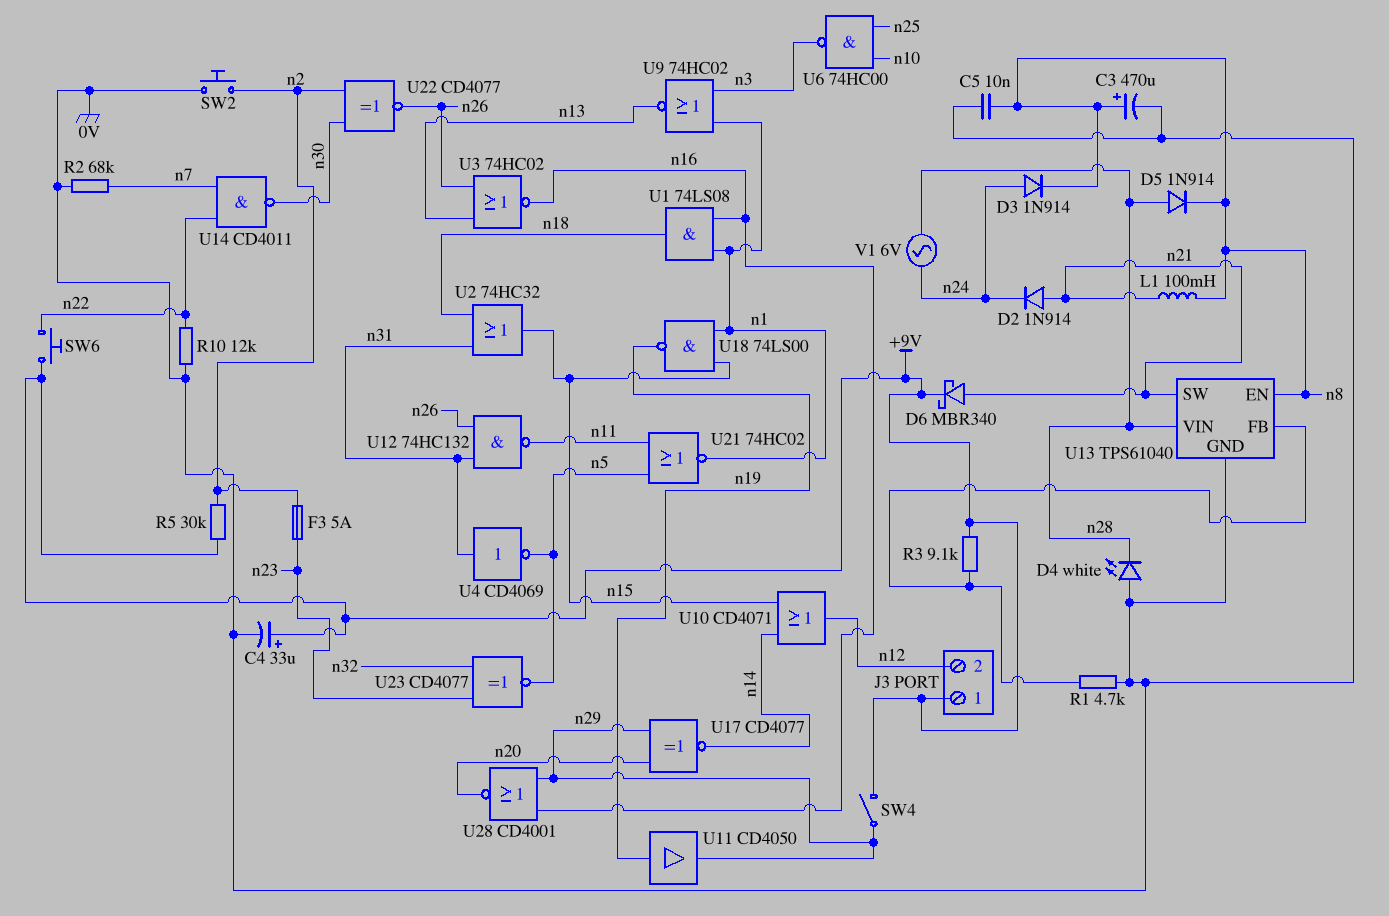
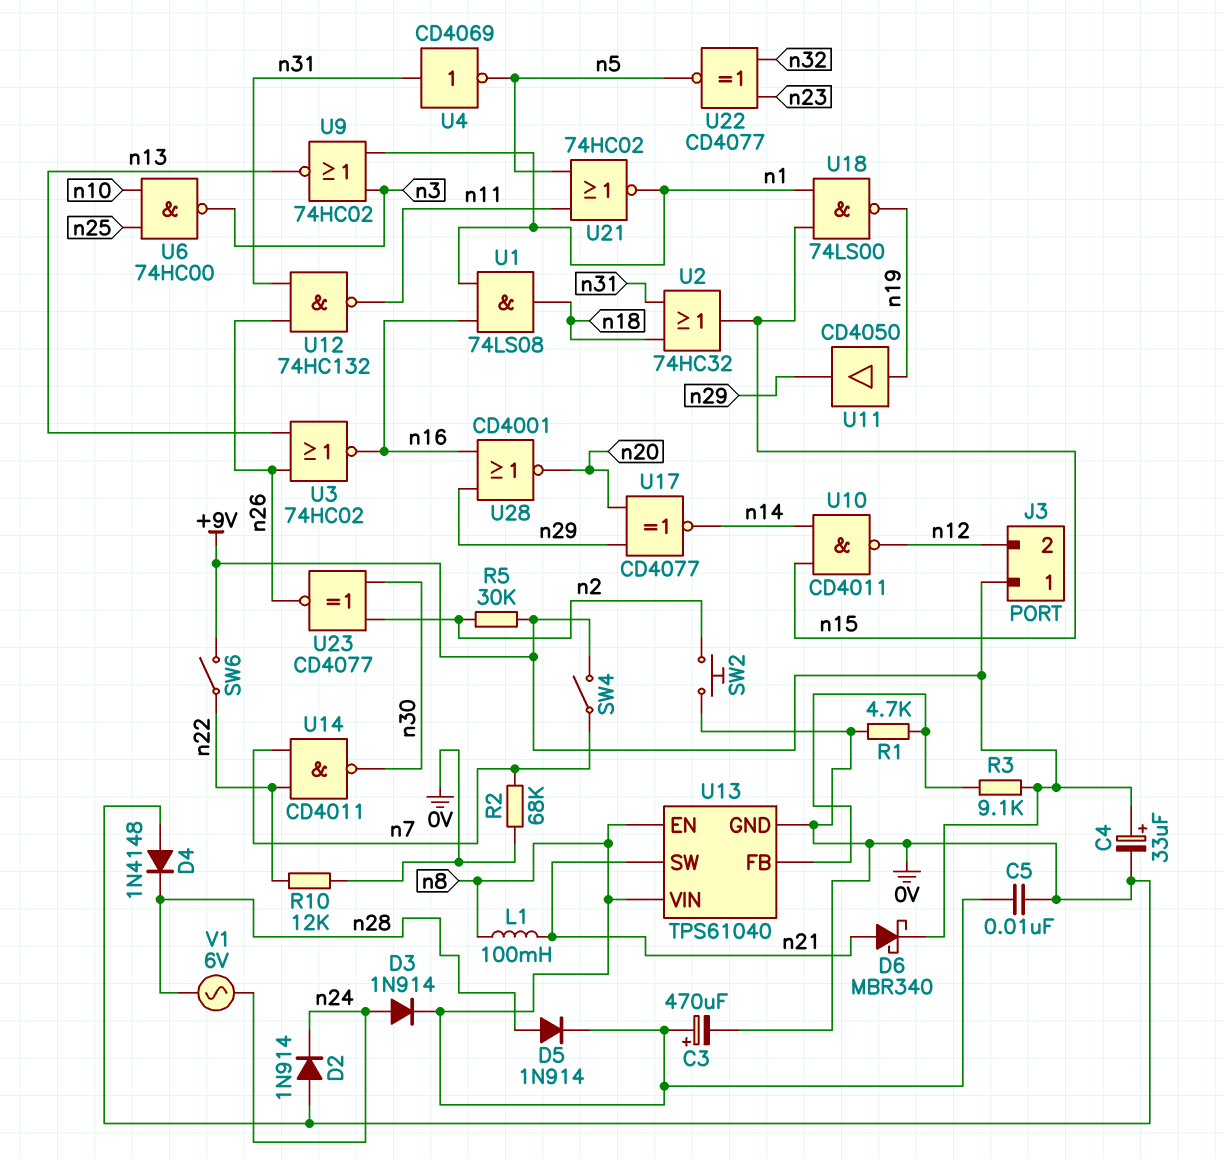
D2: diode 1N914 (A n21, K n24) -> diode 1N914 (A 0V, K n24)
D4: LED white (A 0V, K n28) -> diode 1N4148 (A 0V, K n28)
F3: 5A (n2, n23) -> none
SW4: switch (+9V, n29) -> switch (+9V, n7)
SW6: button (+9V, n22) -> switch (+9V, n22)
U10: OR CD4071 (in n14, in n15, out n12) -> NAND CD4011 (in n14, in n15, out n12)
U13 pin VIN: n28 -> n8
U22: XNOR CD4077 (in n2, in n30, out n26) -> XNOR CD4077 (in n23, in n32, out n5)
U23: XNOR CD4077 (in n23, in n32, out n5) -> XNOR CD4077 (in n2, in n30, out n26)

